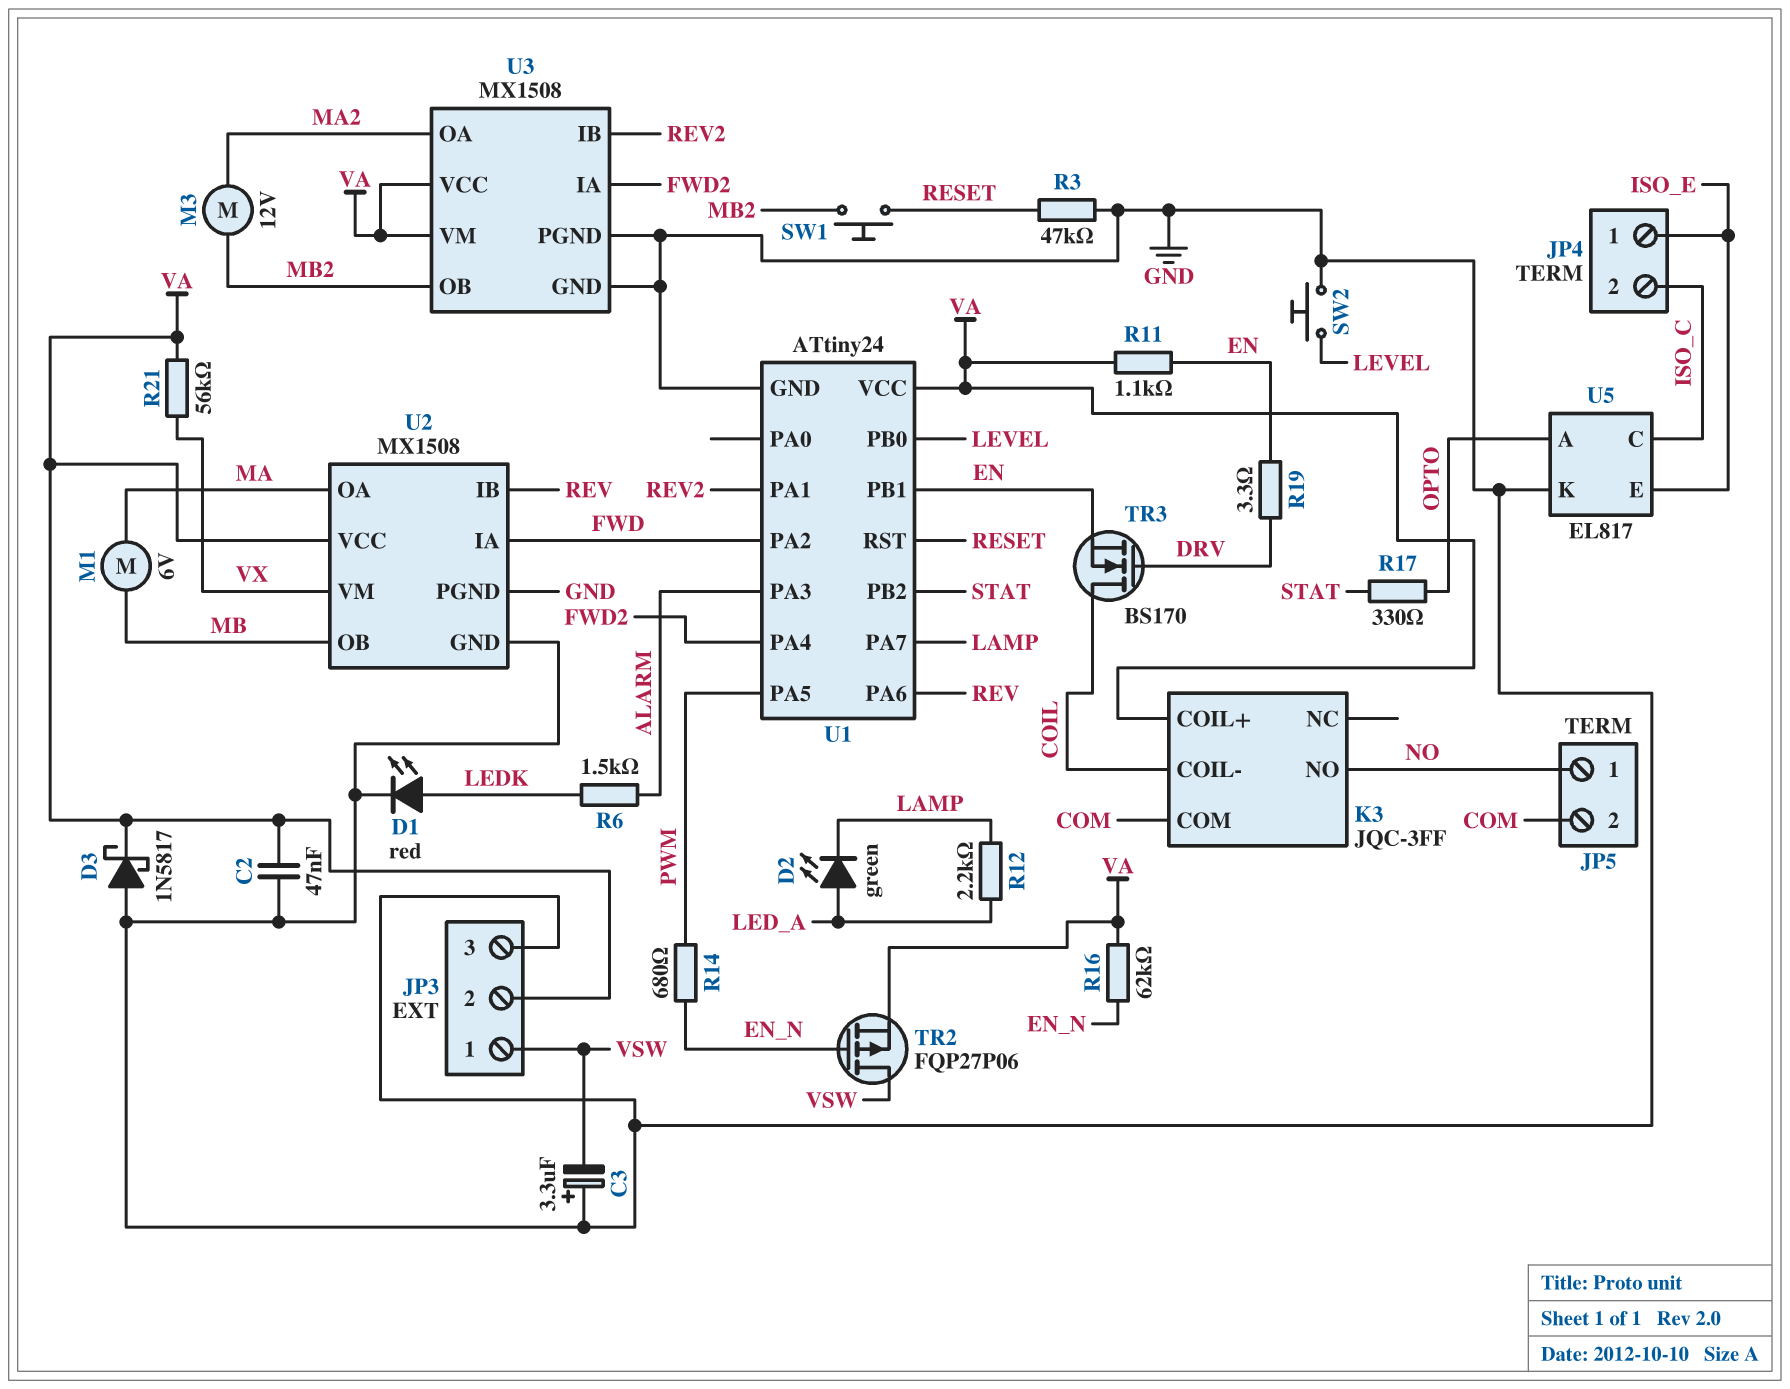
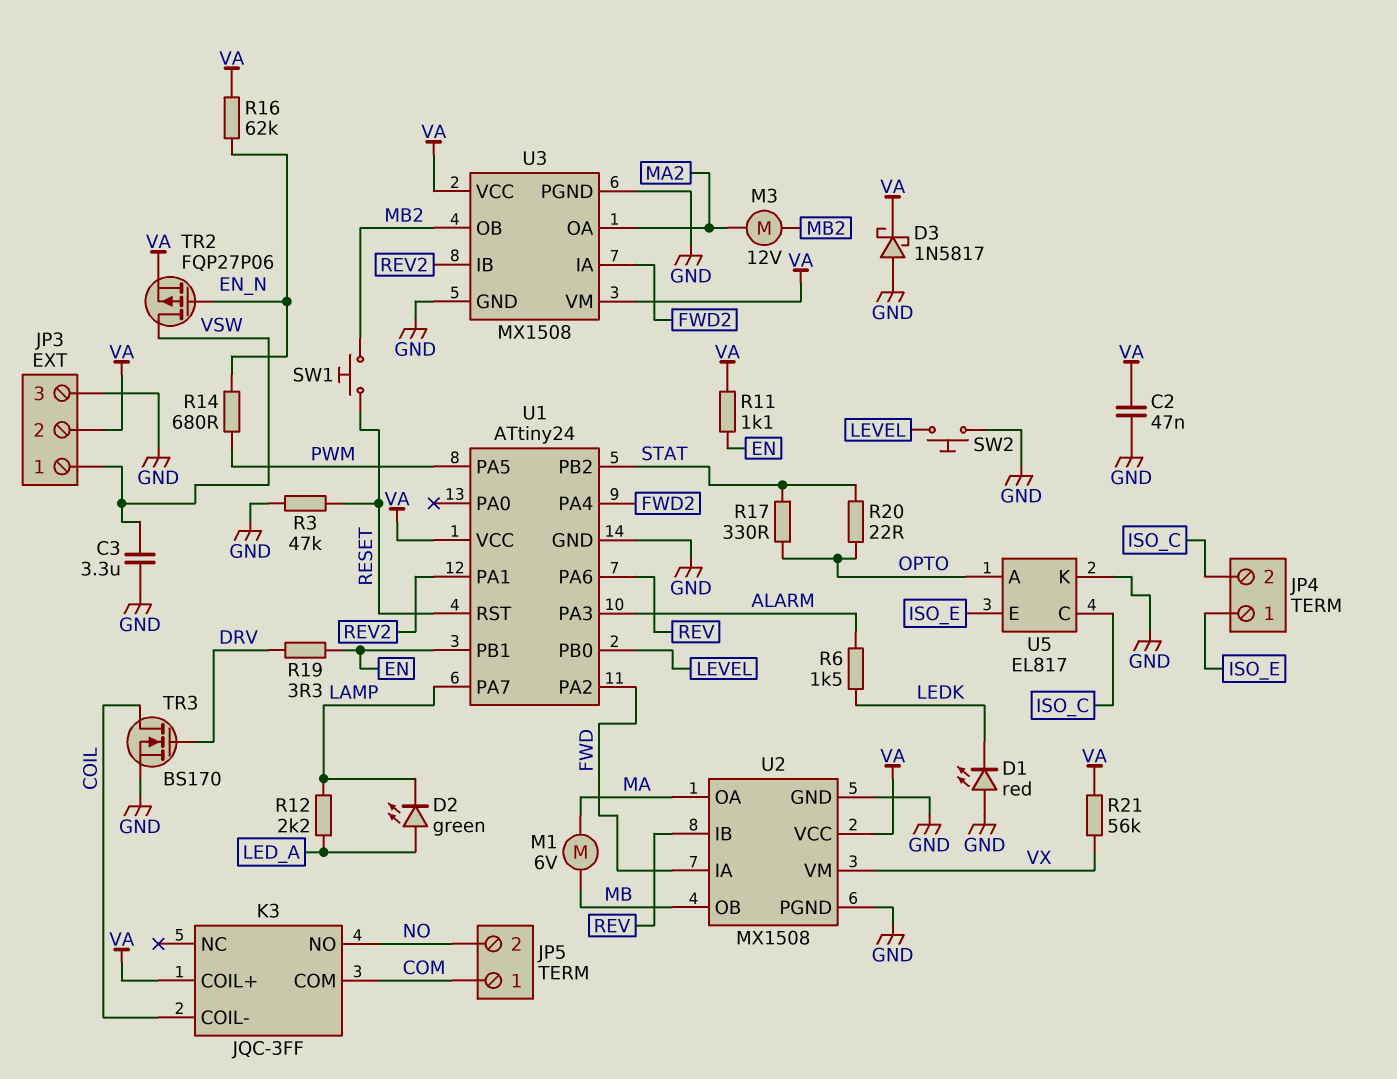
C3: 3.3uF (plus GND, minus VSW) -> 3.3uF (GND, VSW)
D1: LED red (A LEDK, K GND) -> LED red (A GND, K LEDK)
JP5 pin 1: NO -> COM
JP5 pin 2: COM -> NO
R20: none -> 22 (OPTO, STAT)
TR3: NMOS BS170 (G DRV, D COIL, S EN) -> NMOS BS170 (G DRV, D COIL, S GND)

